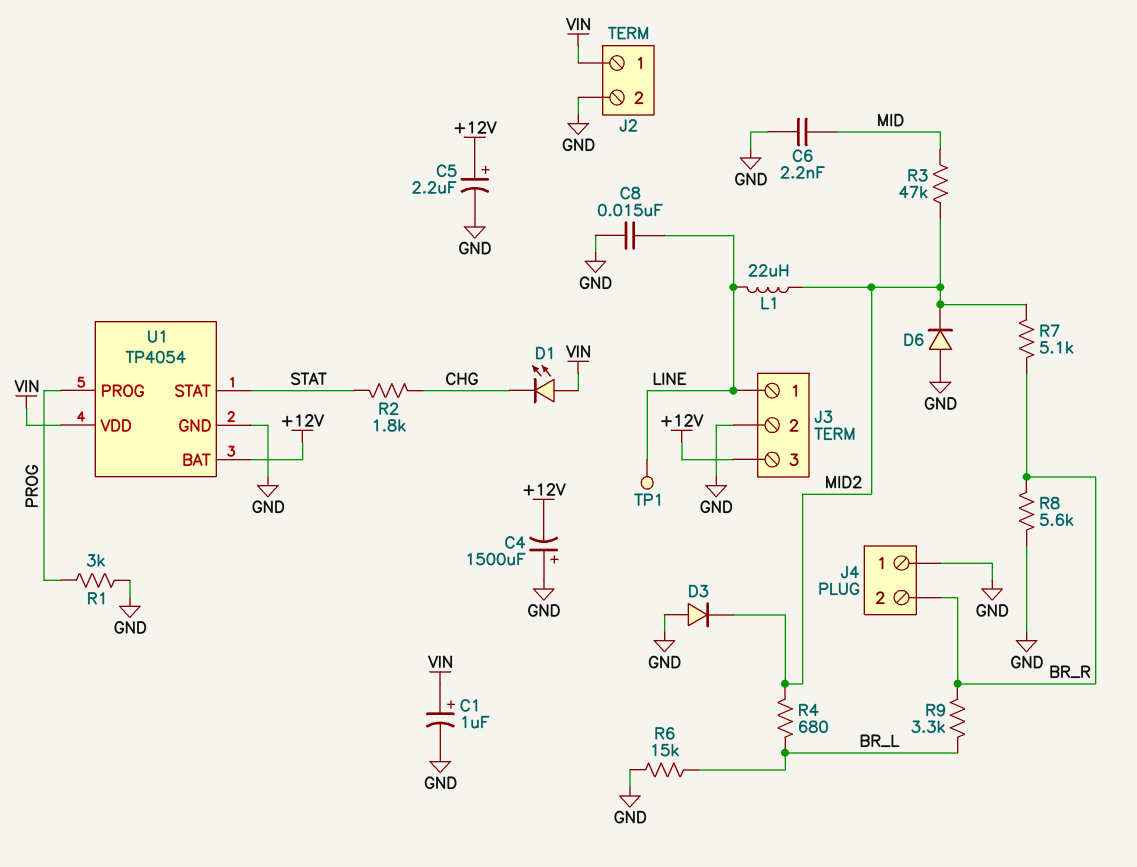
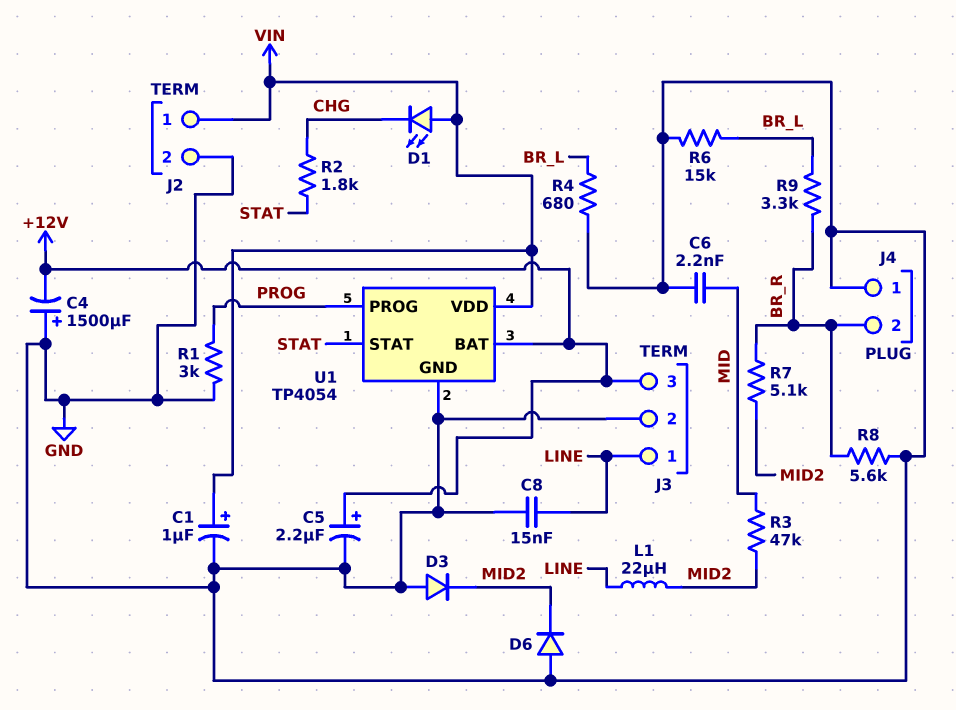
R4: 680 (BR_L, MID2) -> 680 (BR_L, GND)
TP1: test point (LINE) -> none

